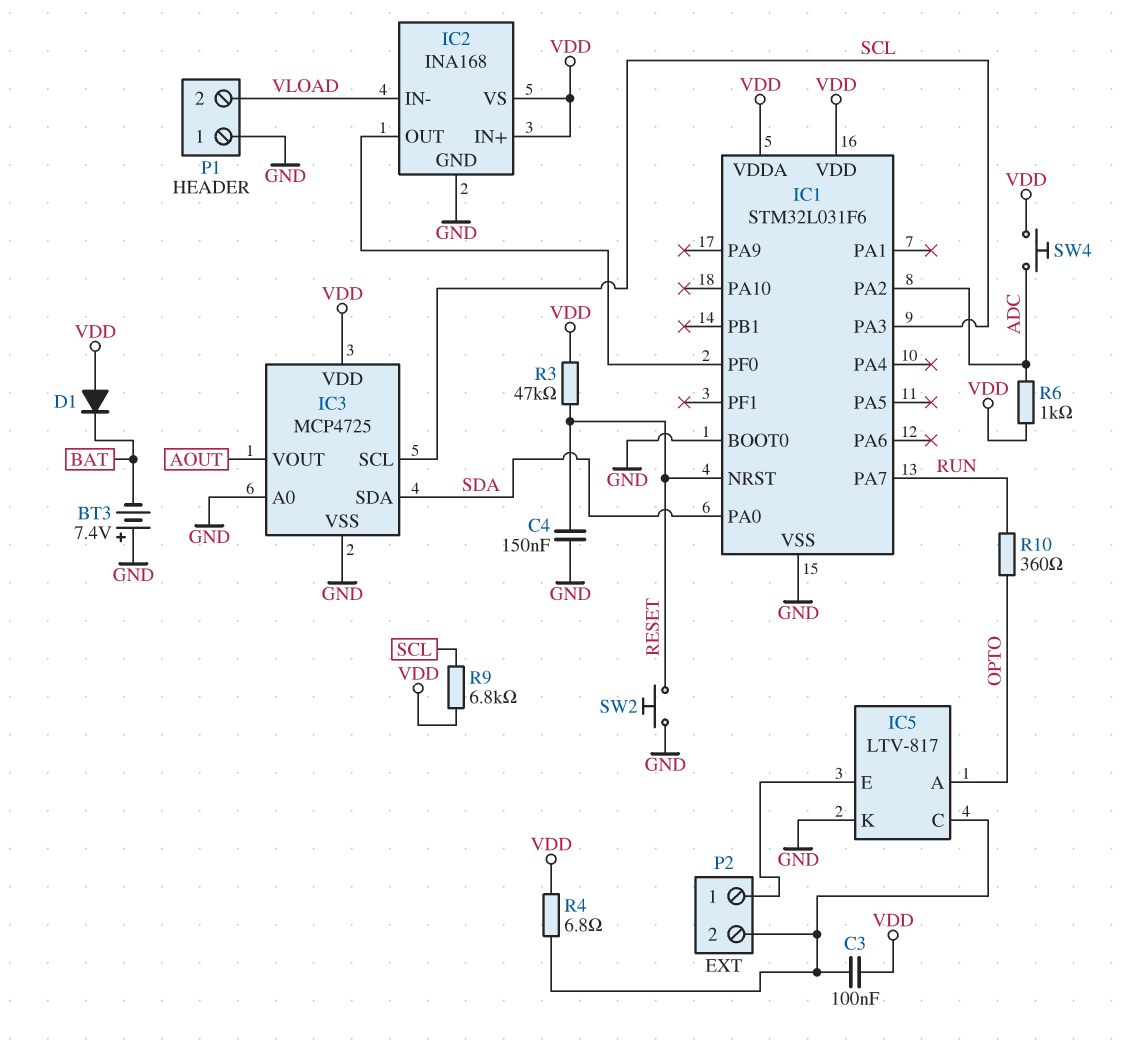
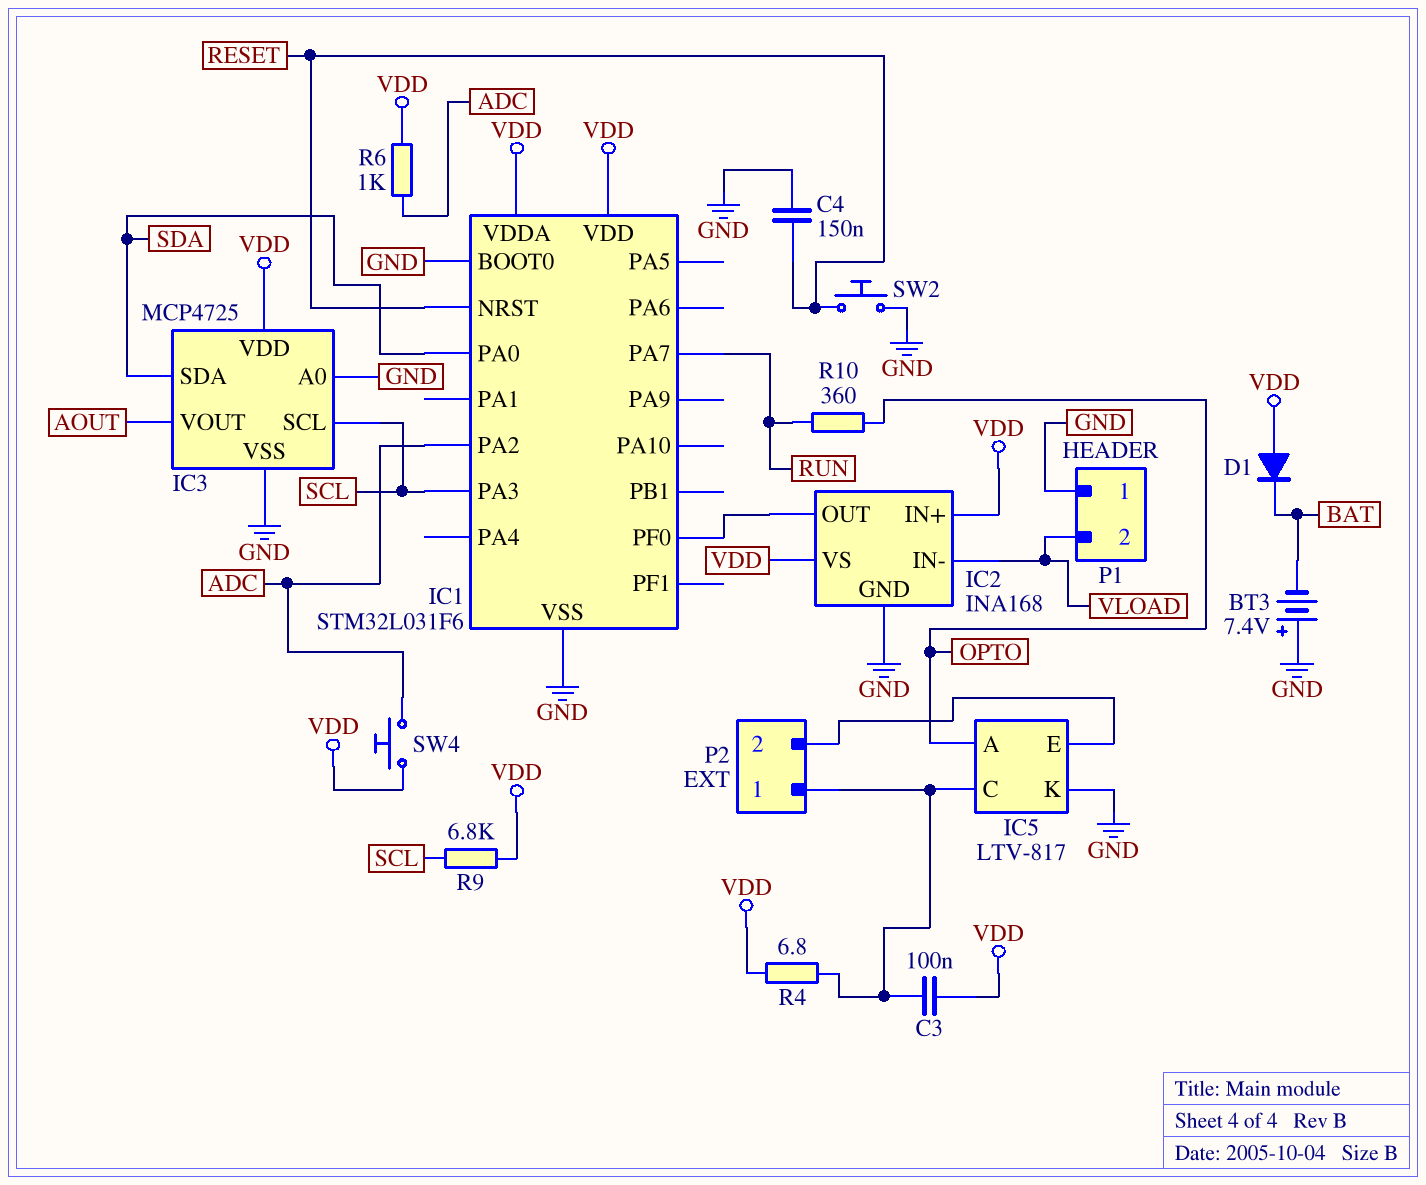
P2 pin 1: IC5/E -> IC5/C
P2 pin 2: IC5/C -> IC5/E
R3: 47k (RESET, VDD) -> none

